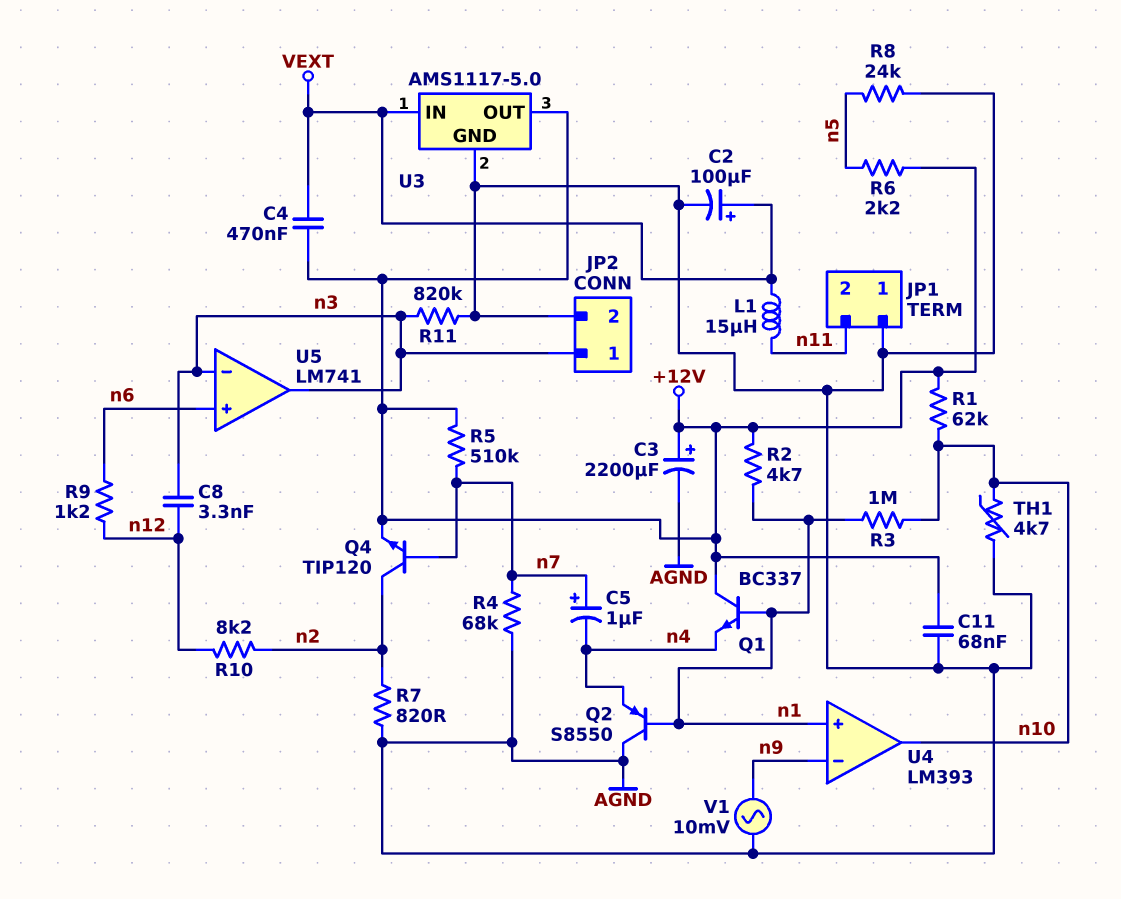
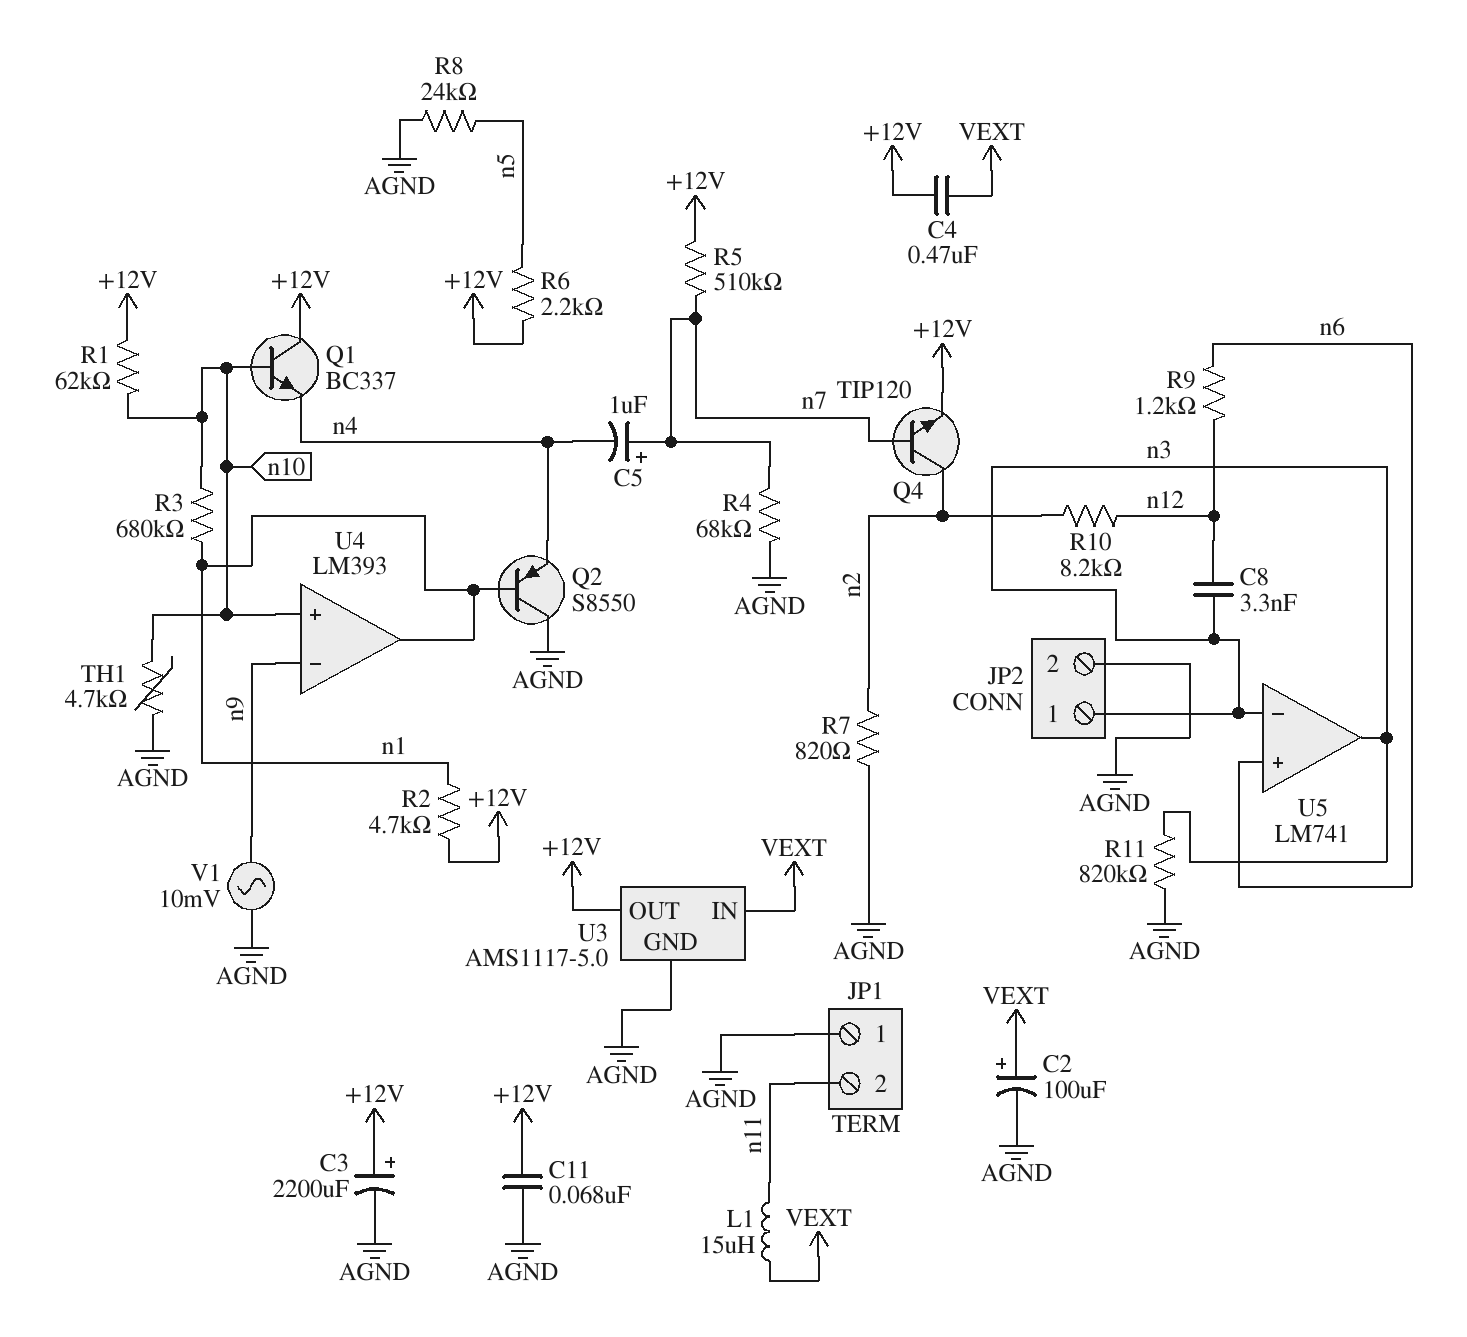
Q1: NPN BC337 (B n1, C +12V, E n4) -> NPN BC337 (B n10, C +12V, E n4)
R3: 1M (n1, n10) -> 680k (n1, n10)
U4 pin in+: n1 -> n10
U4 pin out: n10 -> n1

